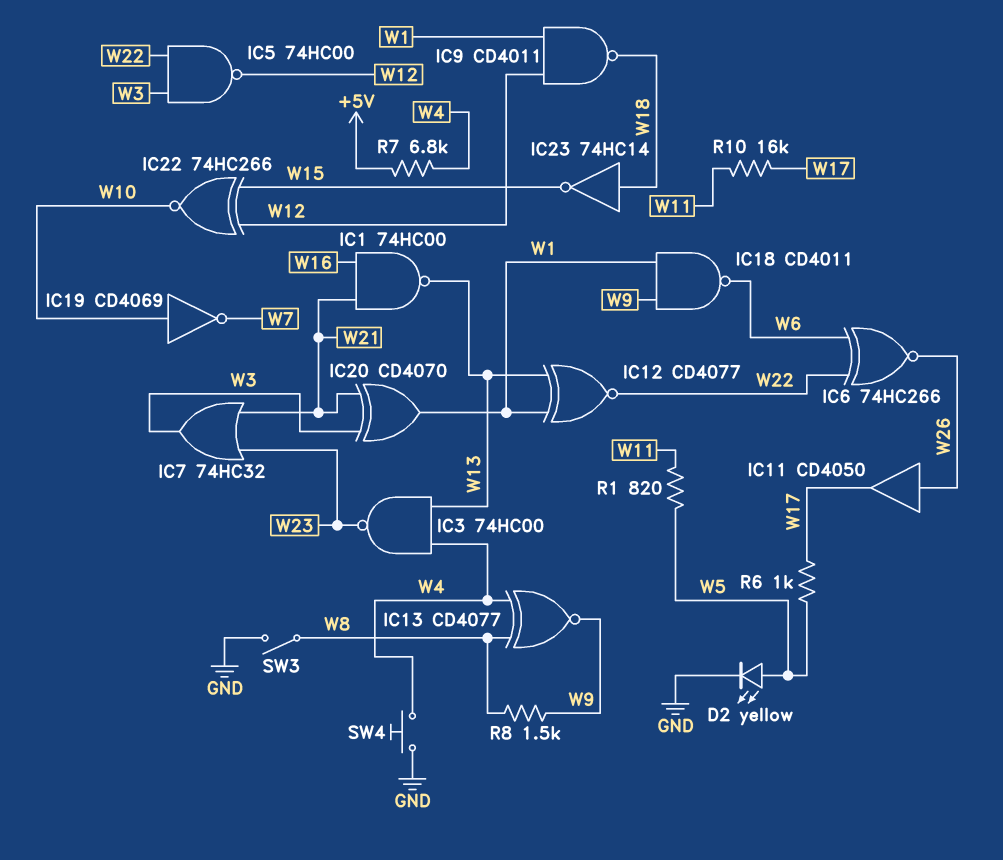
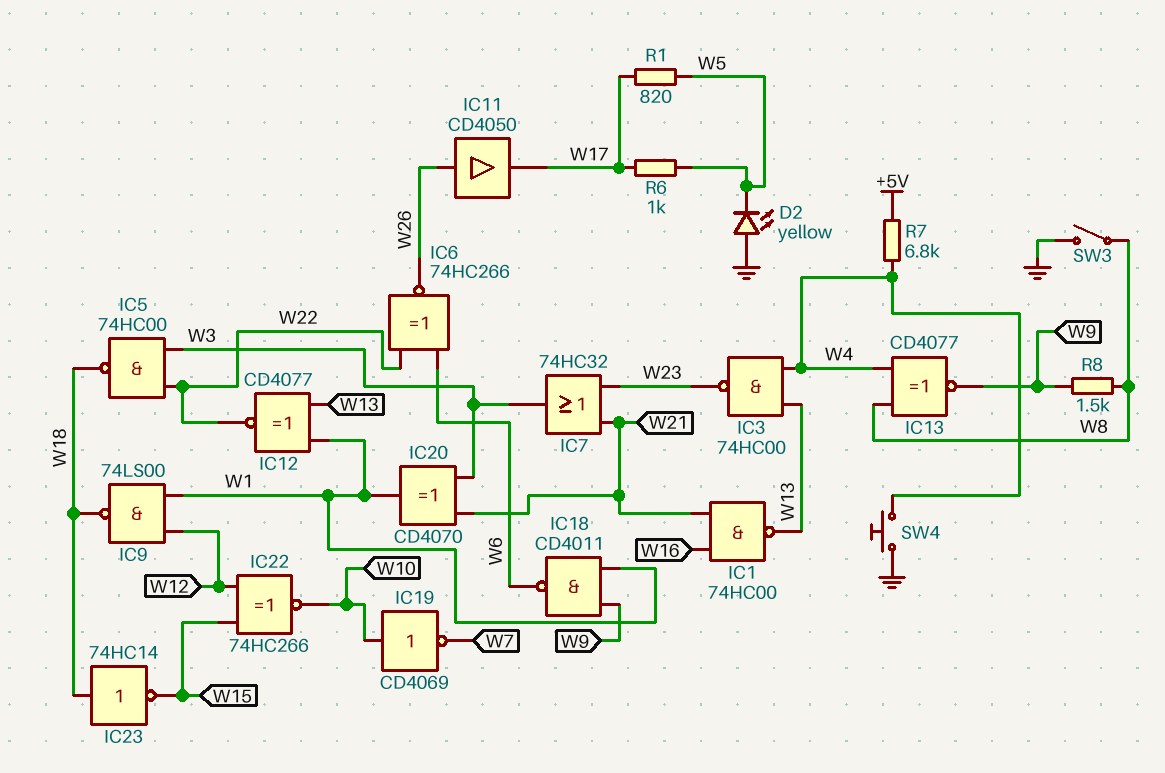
D2: LED yellow (A W5, K GND) -> LED yellow (A GND, K W5)
IC5: NAND 74HC00 (in W3, in W22, out W12) -> NAND 74HC00 (in W3, in W22, out W18)
IC9: NAND CD4011 (in W1, in W12, out W18) -> NAND 74LS00 (in W1, in W12, out W18)
R1: 820 (W5, W11) -> 820 (W5, W17)
R10: 16k (W11, W17) -> none

